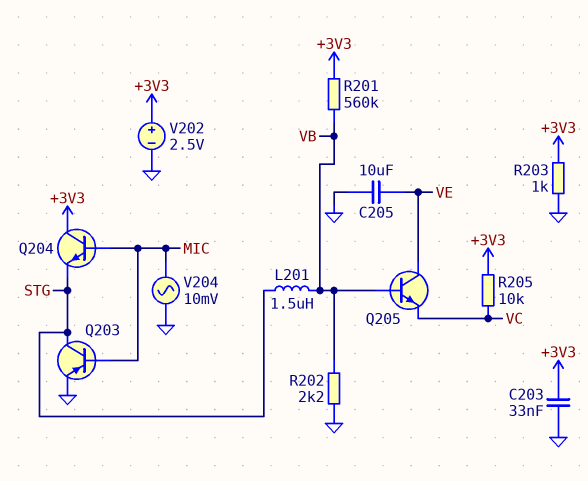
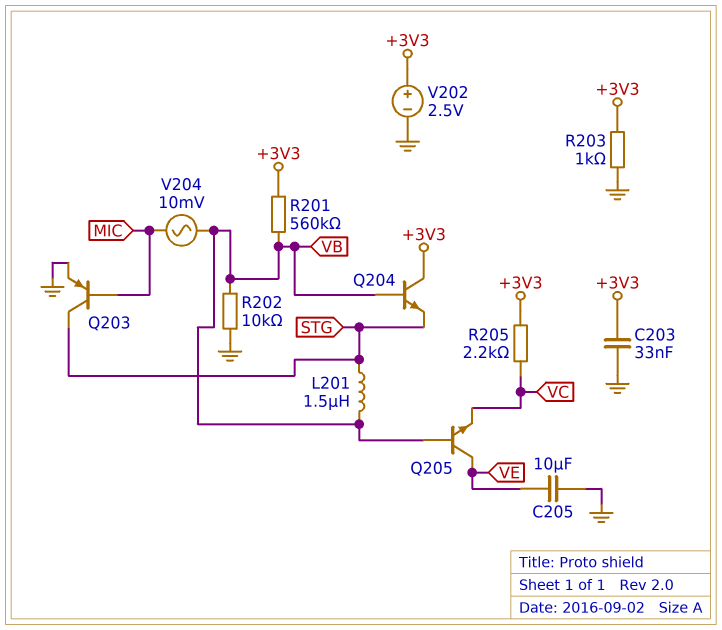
Q204: NPN (B MIC, C +3V3, E STG) -> NPN (B VB, C +3V3, E STG)
R202: 2.2k (GND, VB) -> 10k (GND, VB)
R205: 10k (+3V3, VC) -> 2.2k (+3V3, VC)
V204: AC 10mV (GND, MIC) -> AC 10mV (MIC, VB)

